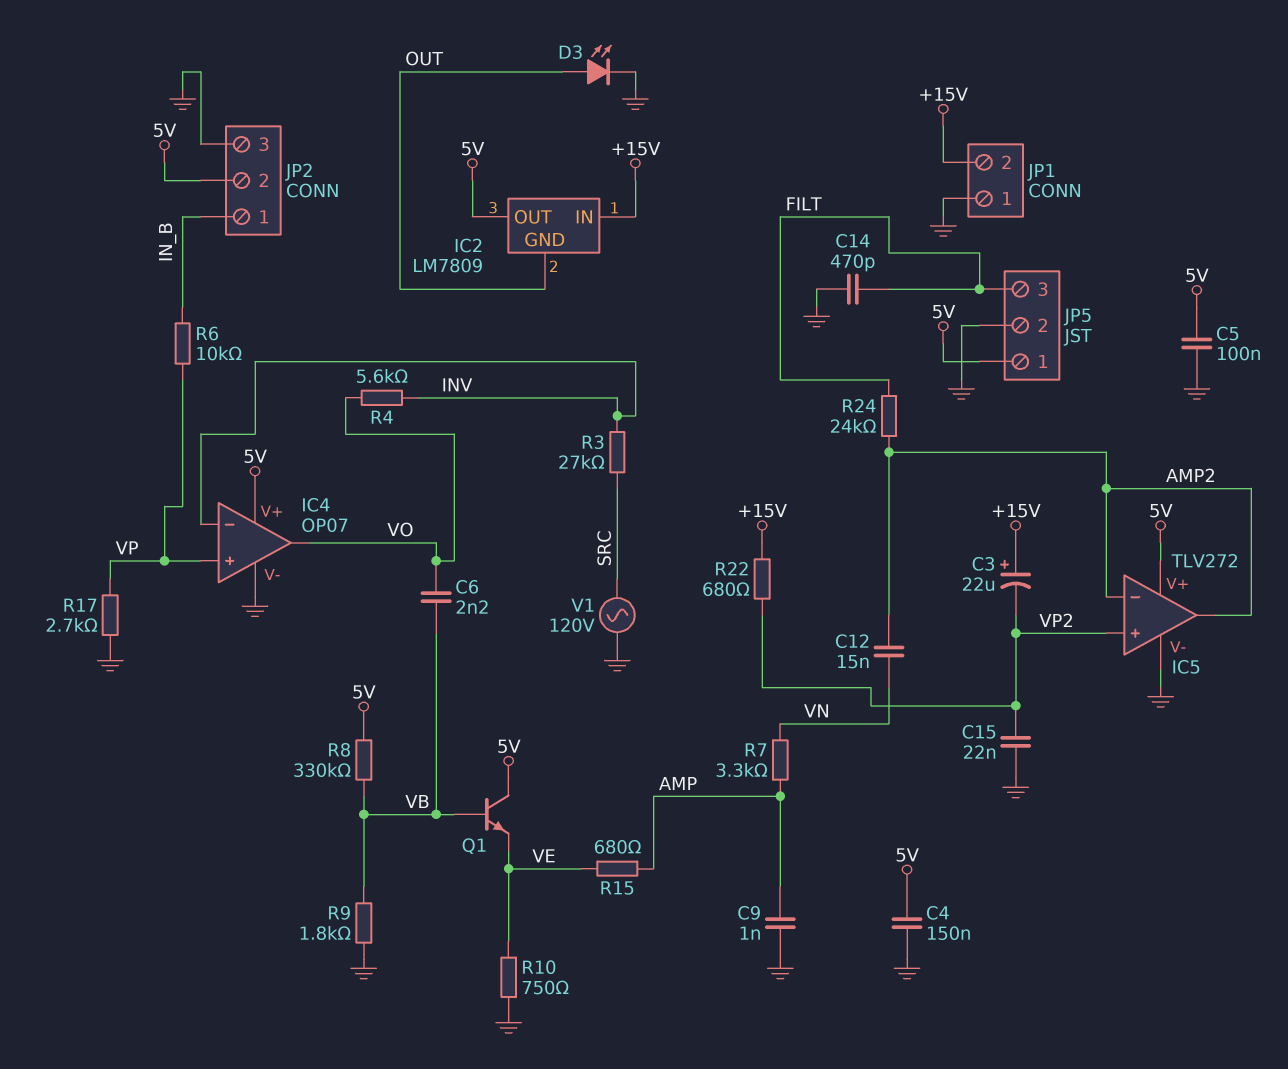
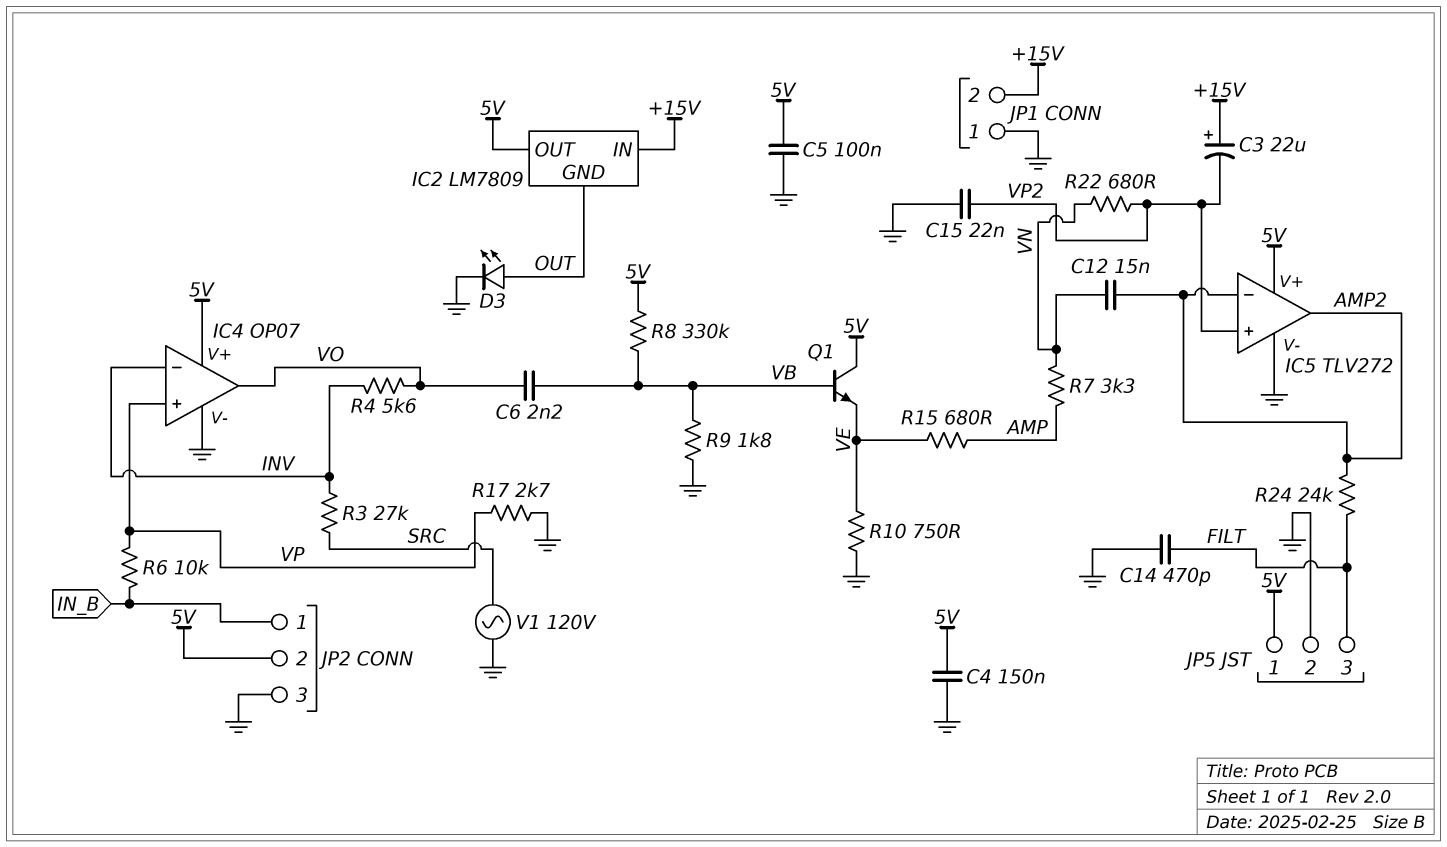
C9: 1nF (AMP, GND) -> none
R22: 680 (+15V, VP2) -> 680 (VN, VP2)

